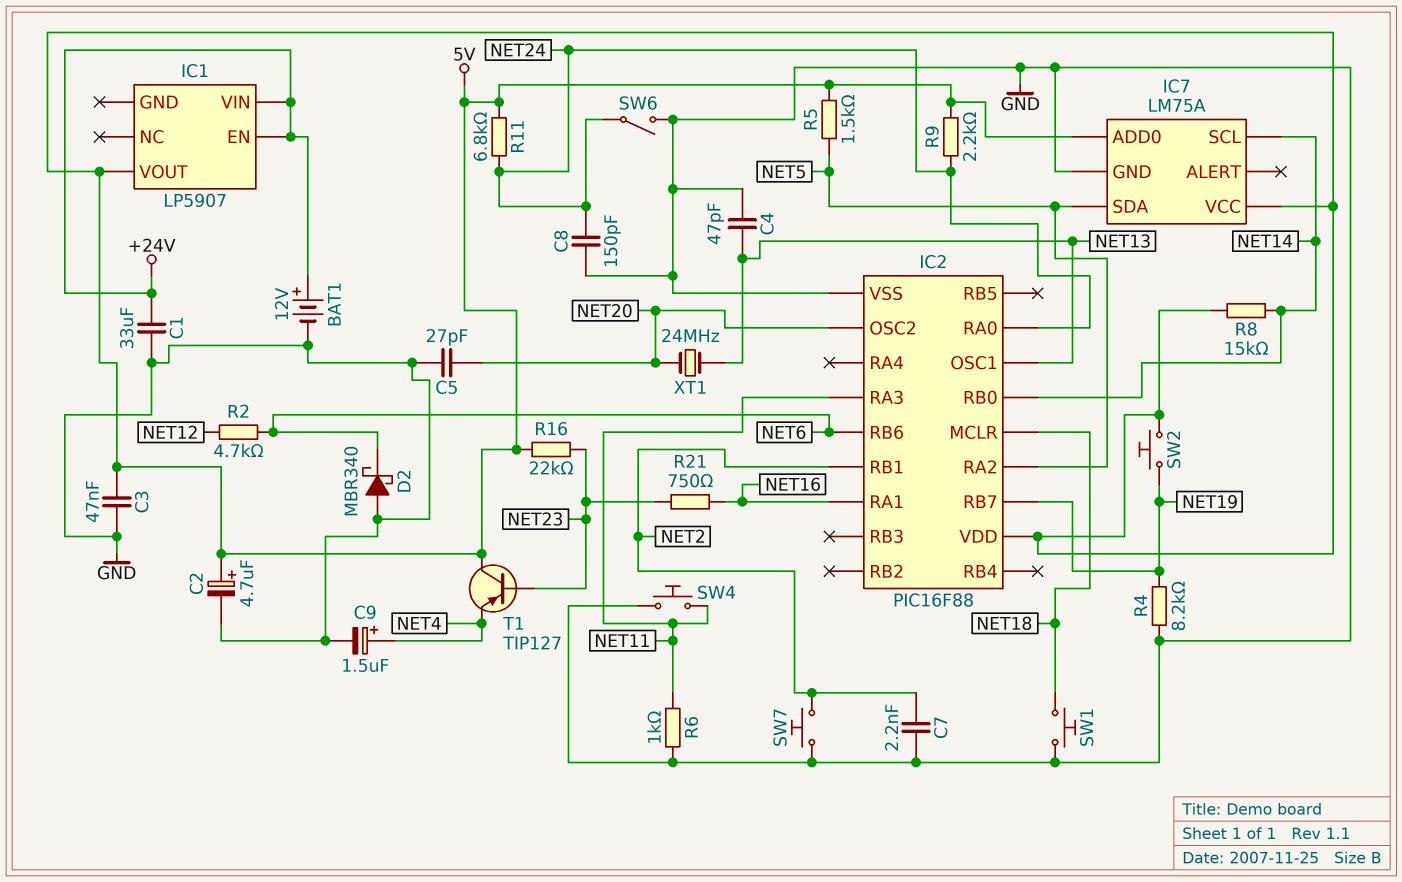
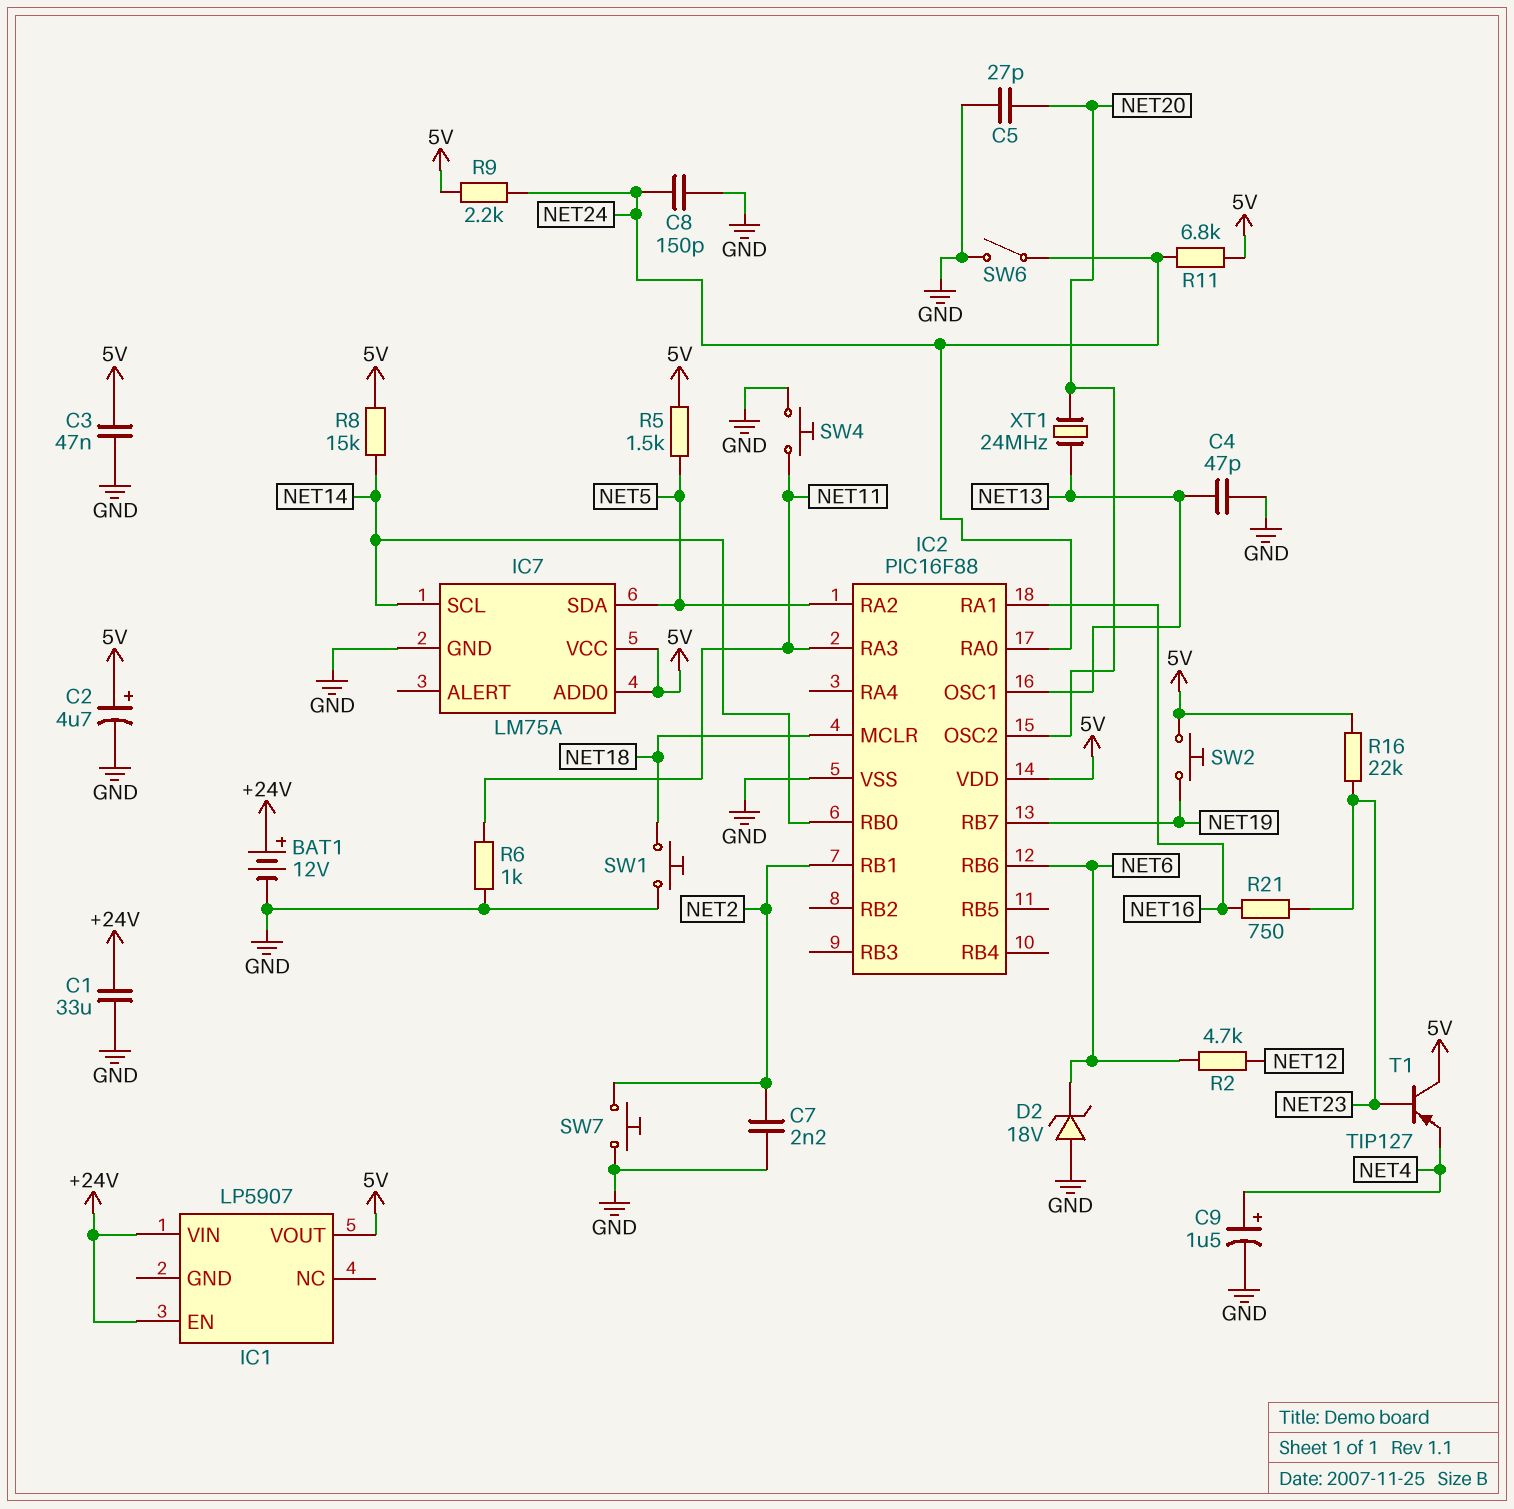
D2: schottky MBR340 (A GND, K NET6) -> zener 18V (A GND, K NET6)
R4: 8.2k (GND, NET19) -> none

